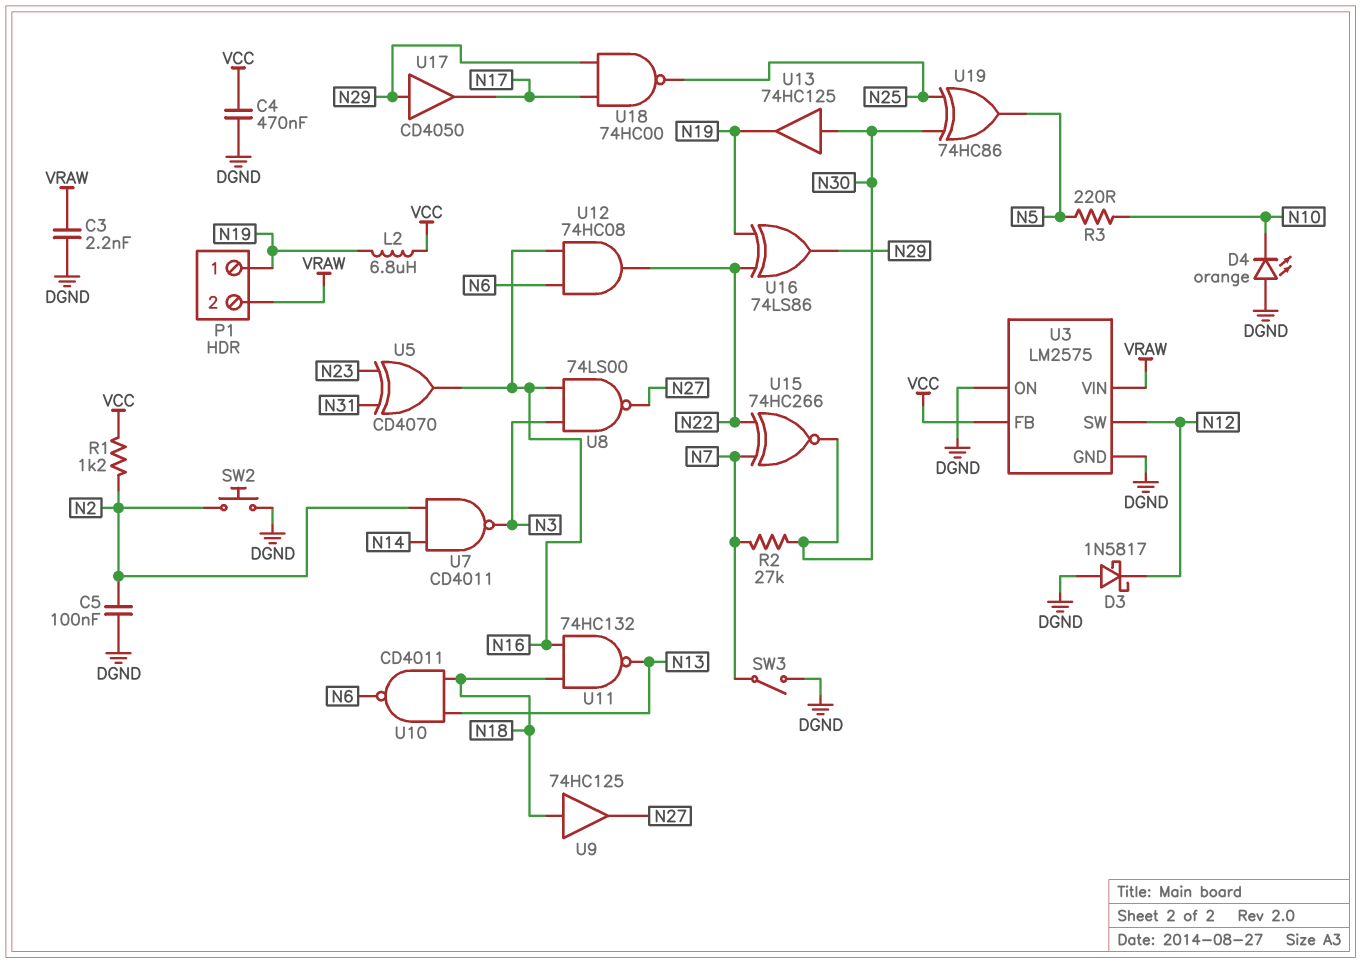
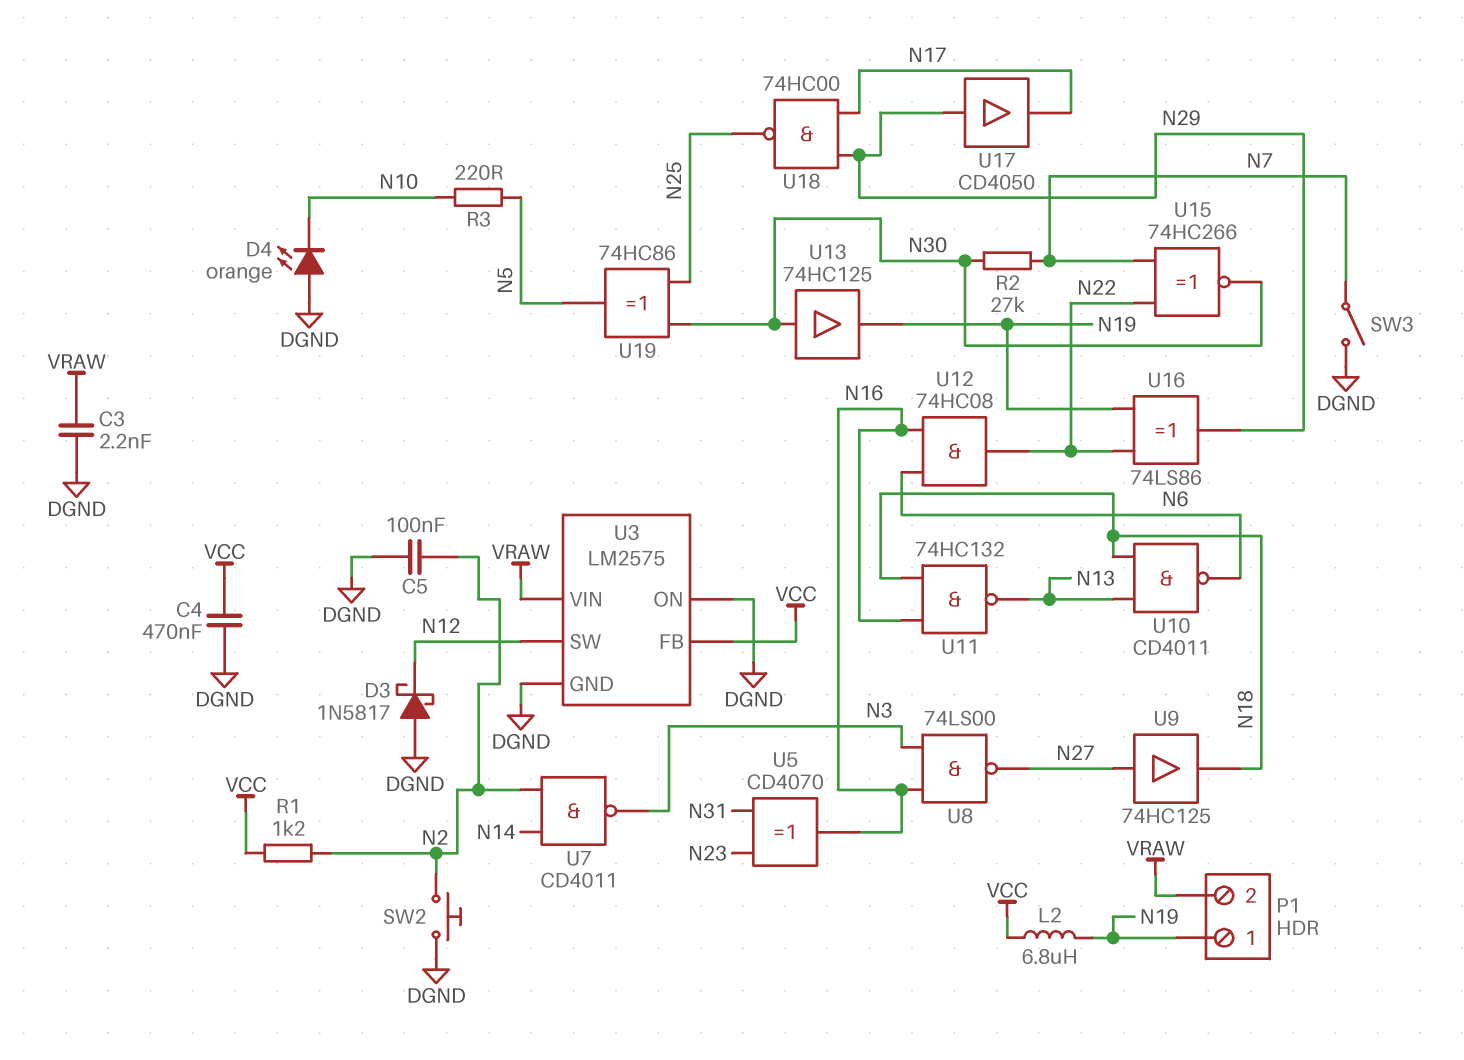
U9: buffer 74HC125 (in N18, out N27) -> buffer 74HC125 (in N27, out N18)

